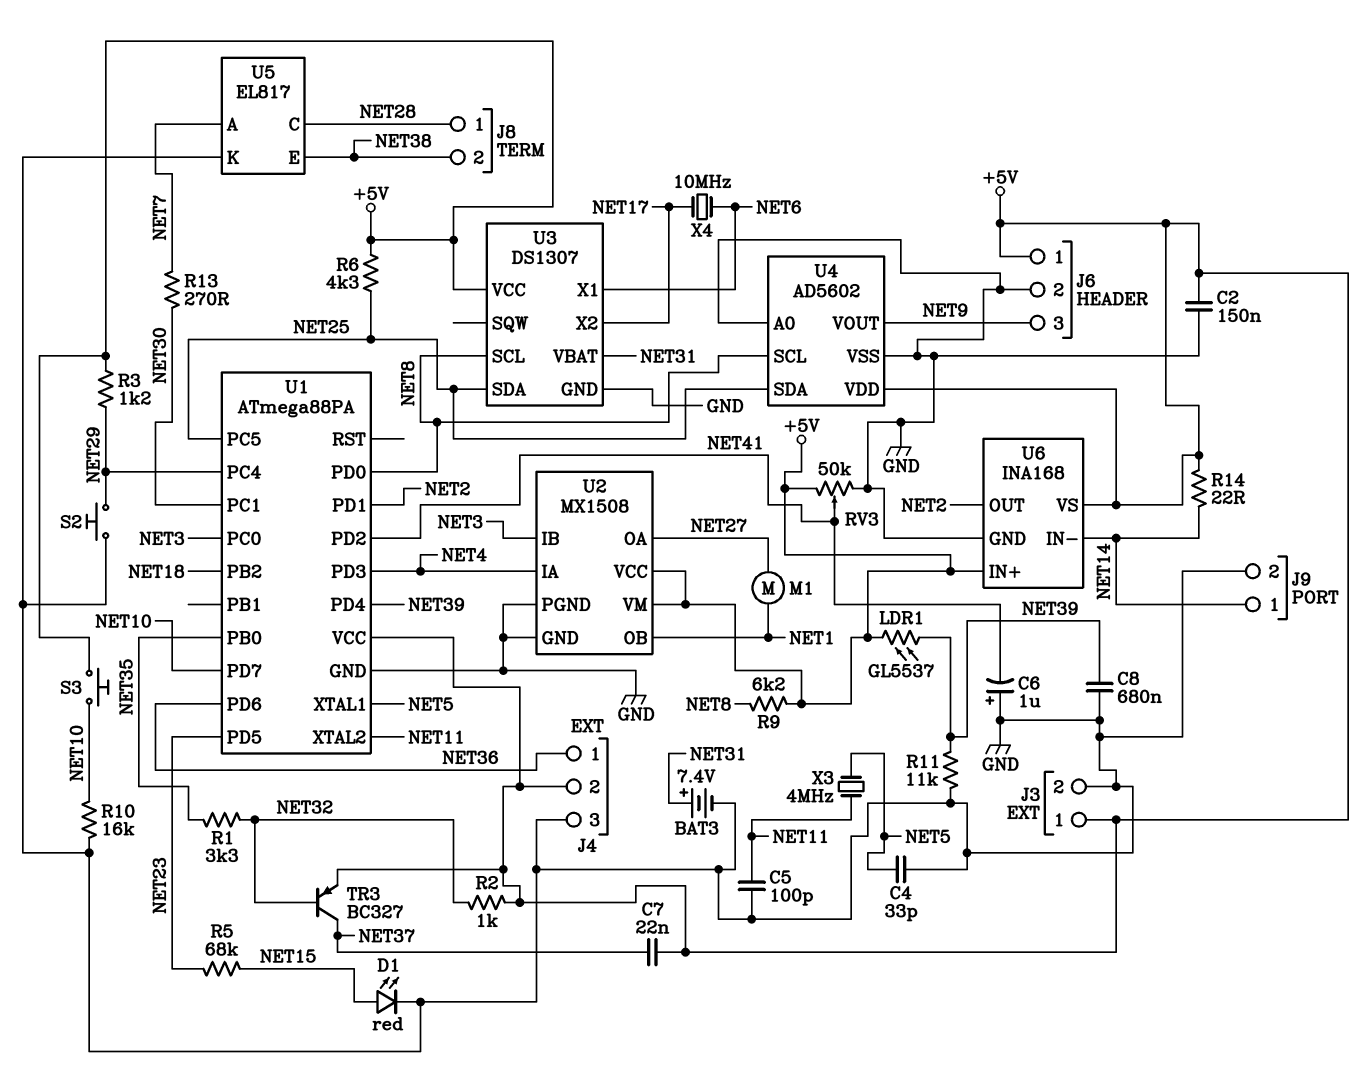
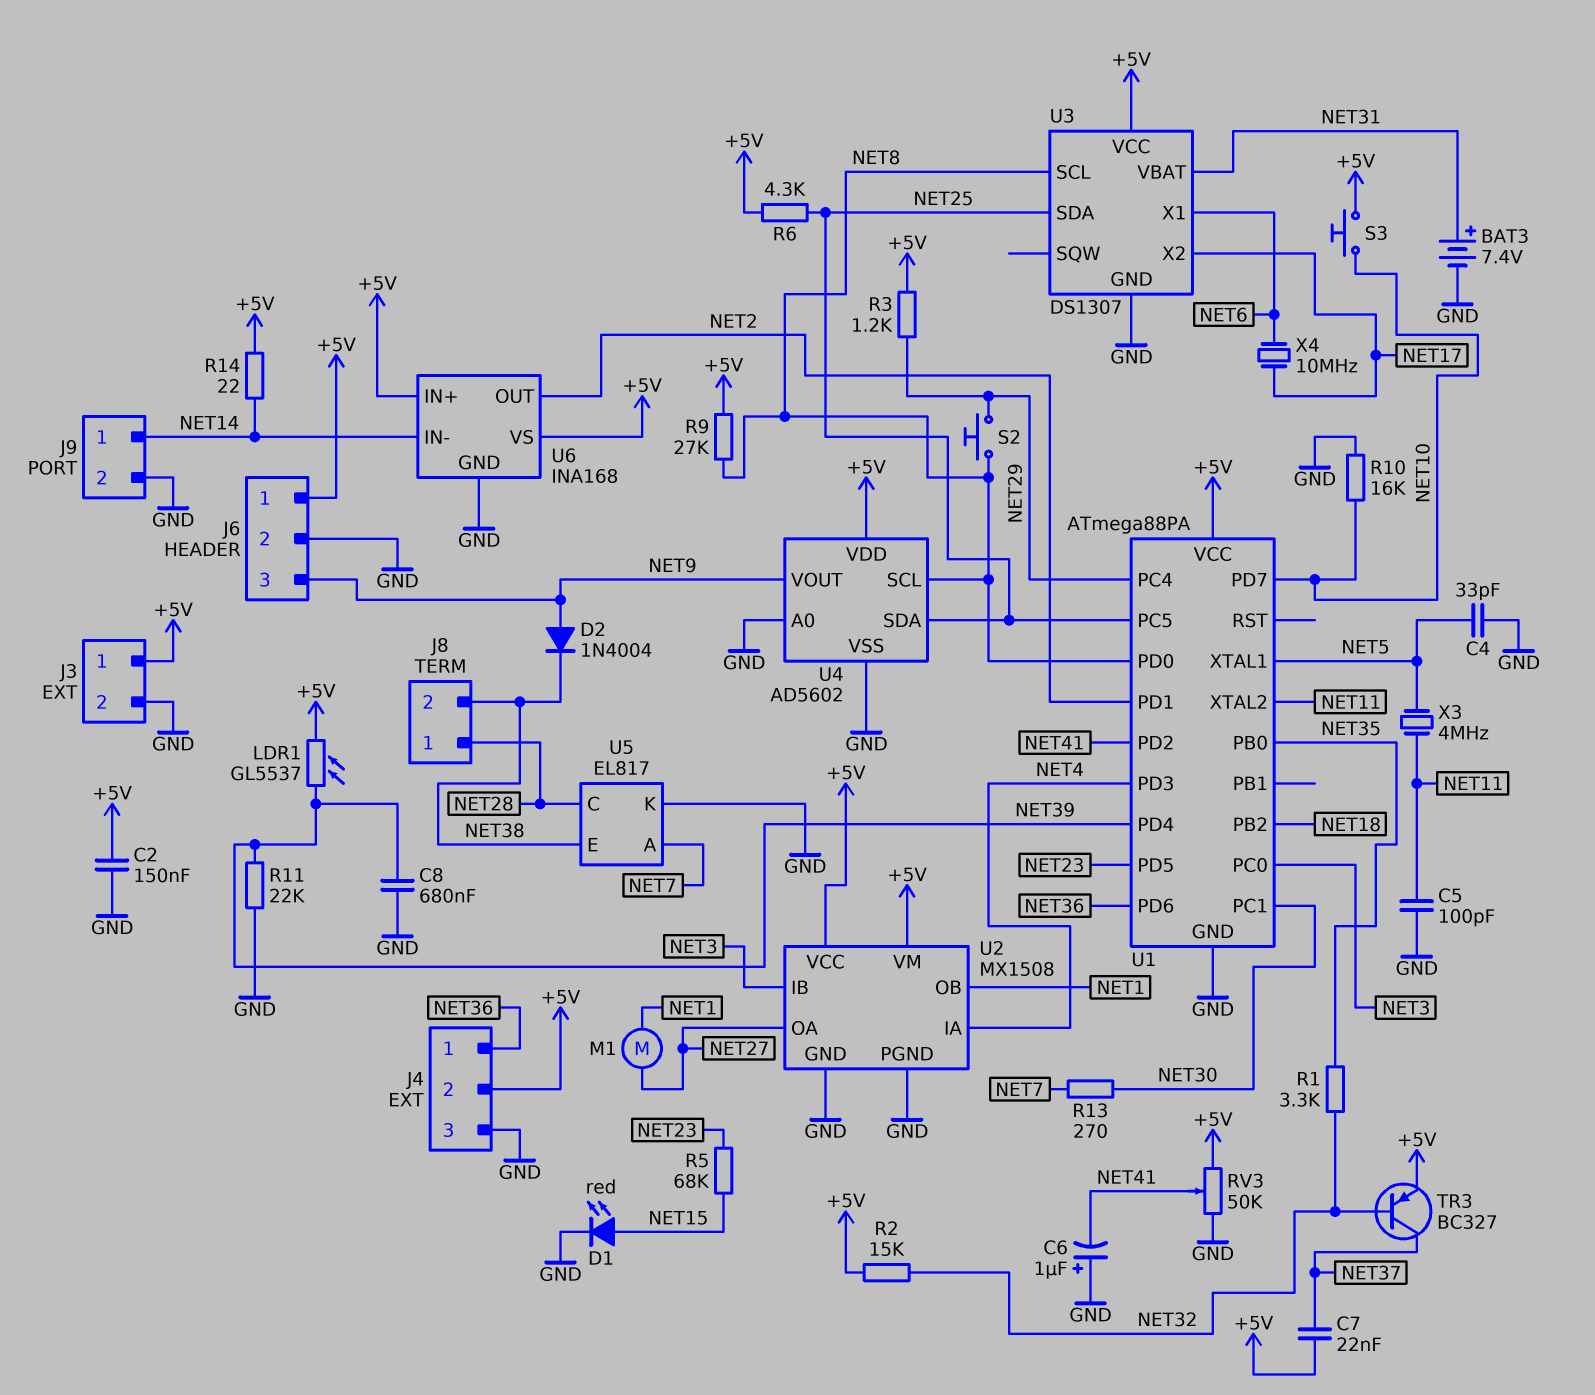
D2: none -> diode 1N4004 (A NET9, K NET38)
R2: 1k (+5V, NET32) -> 15k (+5V, NET32)
R9: 6.2k (+5V, NET8) -> 27k (+5V, NET8)
R11: 11k (GND, NET39) -> 22k (GND, NET39)
S2: button (GND, NET29) -> button (NET8, NET29)

